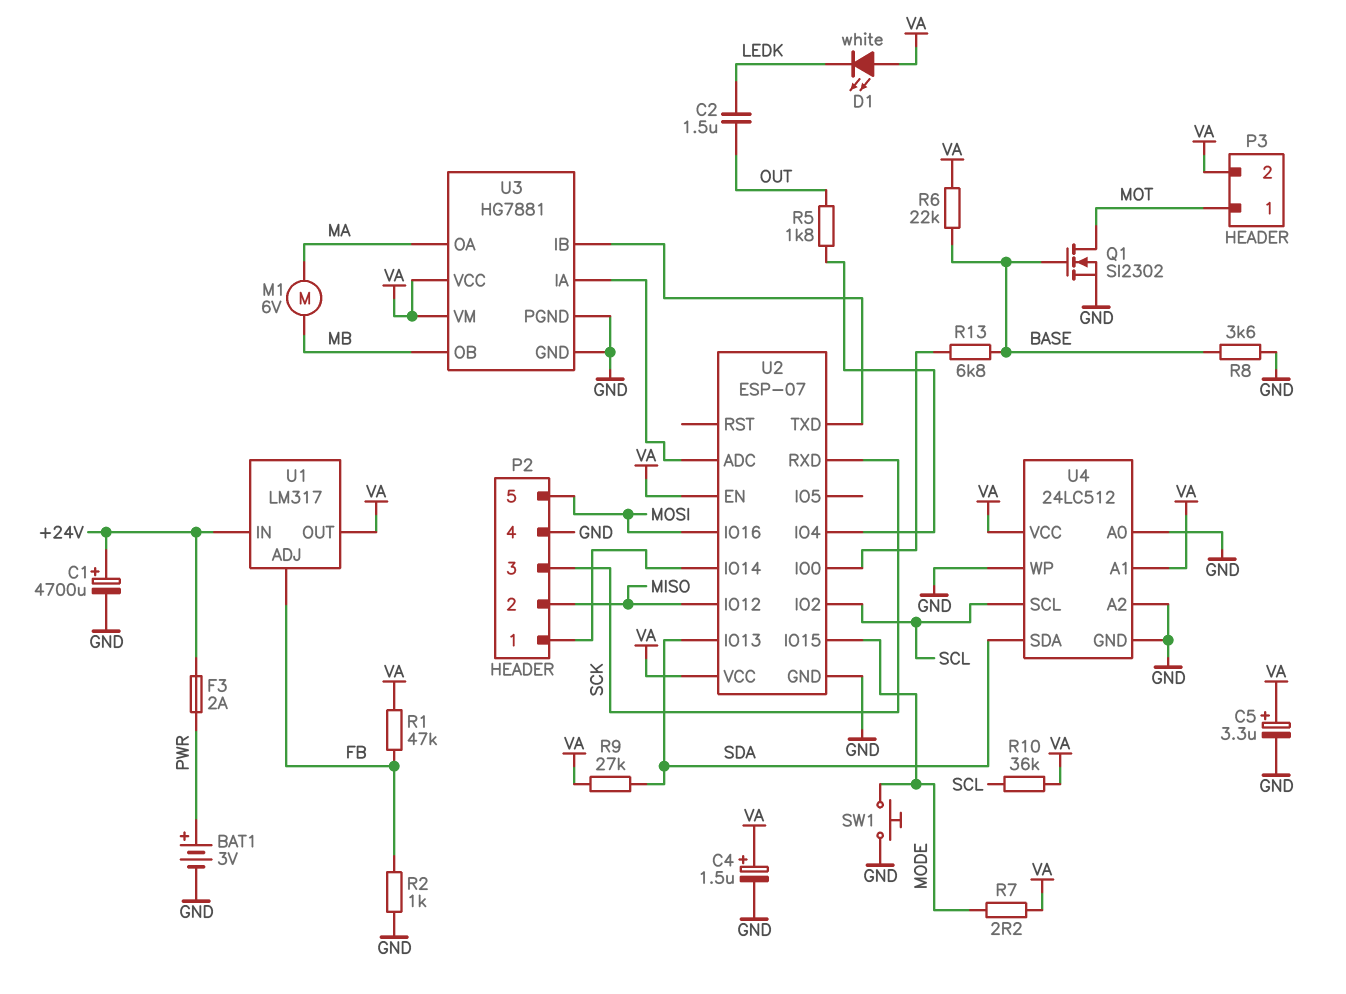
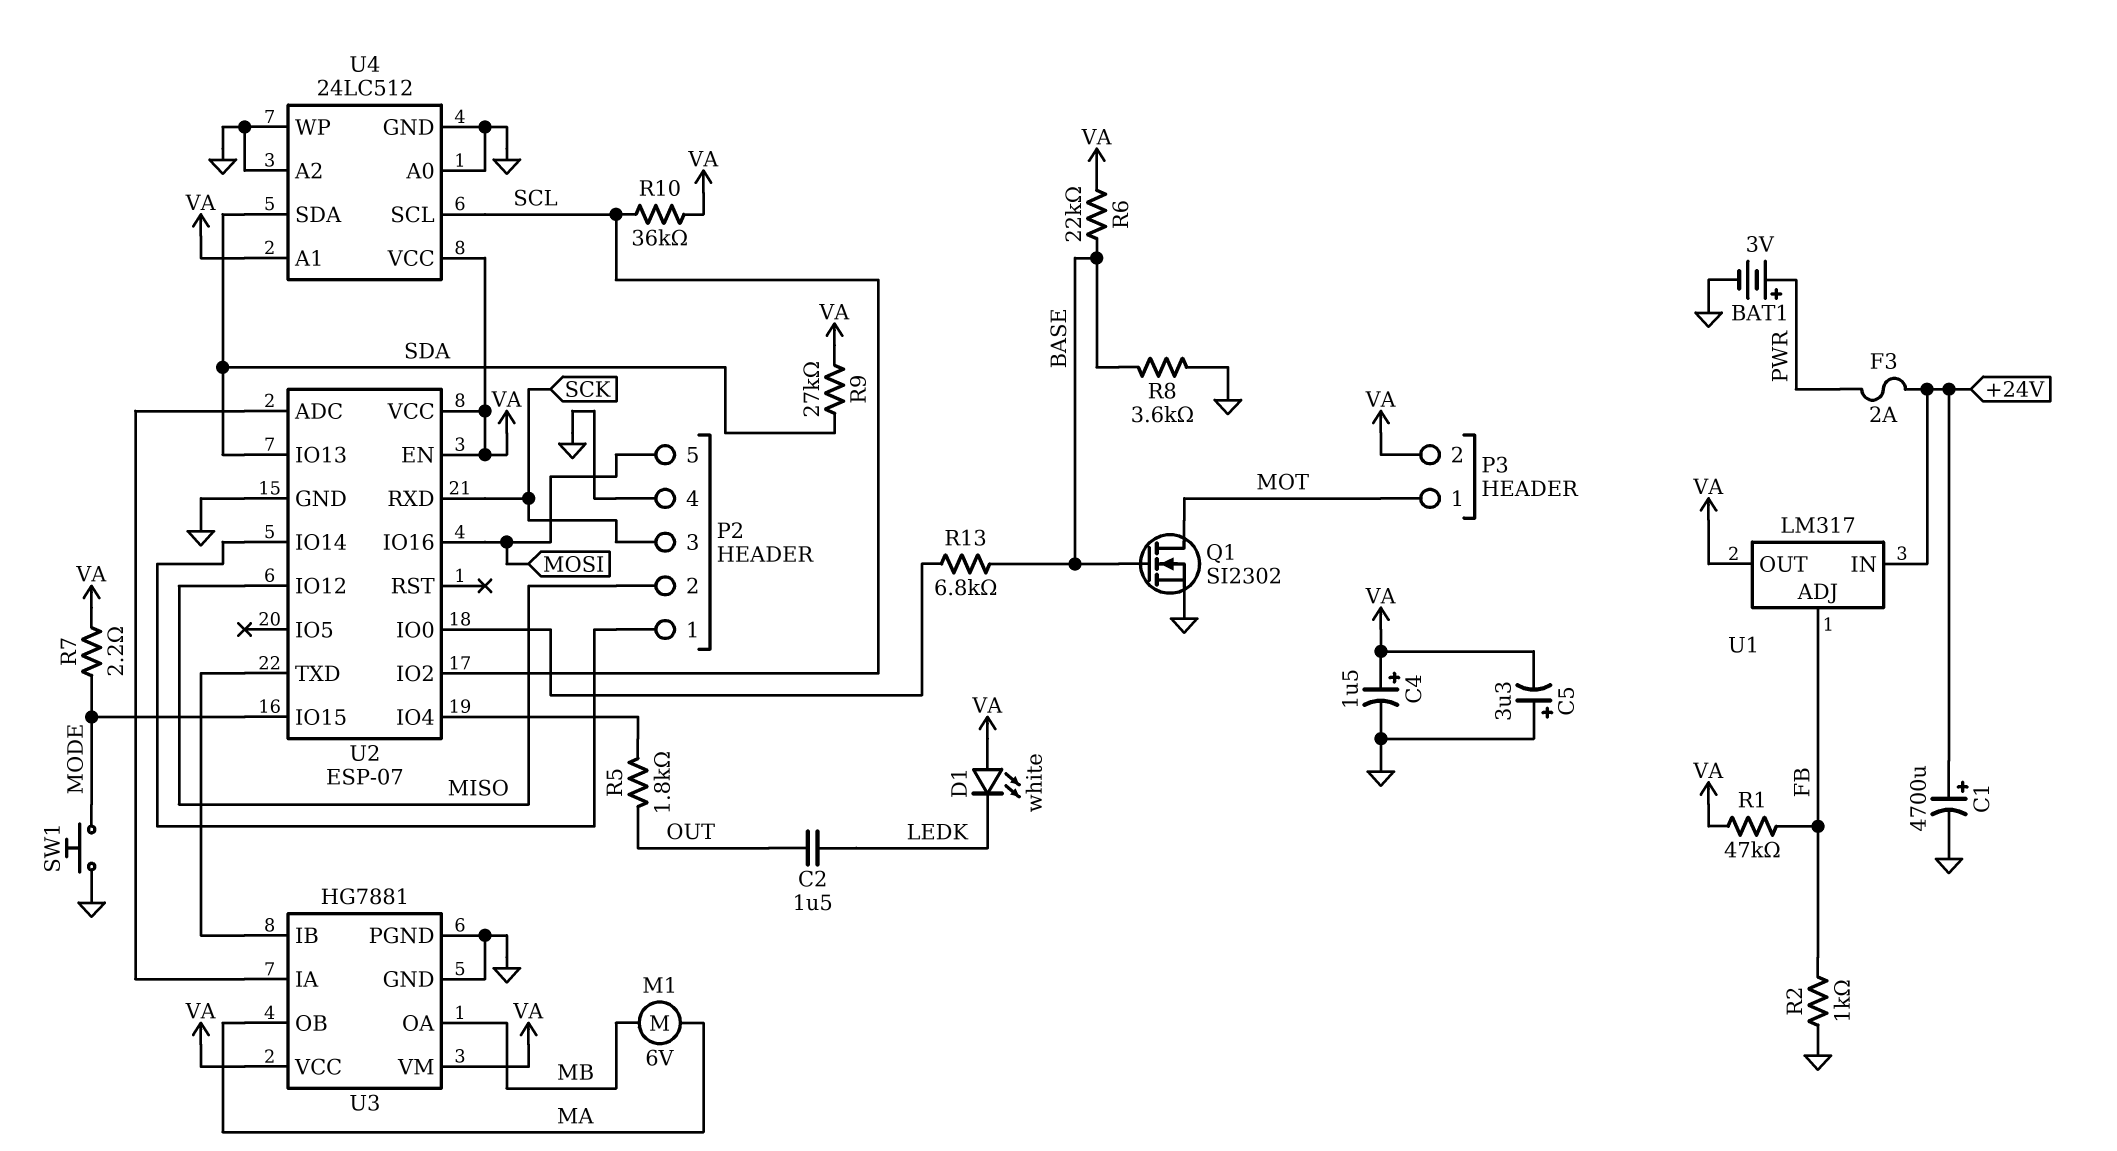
C5: 3.3uF (plus VA, minus GND) -> 3.3uF (plus GND, minus VA)
U3 pin OA: MA -> MB
U3 pin OB: MB -> MA

